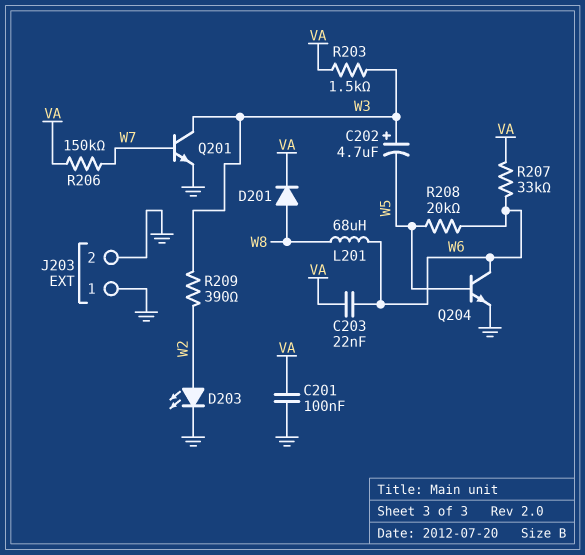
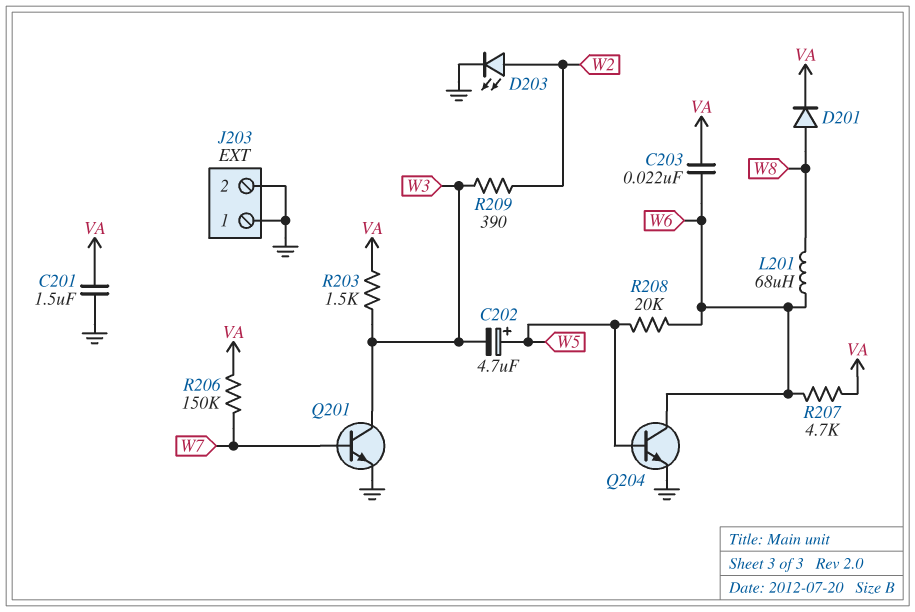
C201: 100nF (GND, VA) -> 1.5uF (GND, VA)
C202: 4.7uF (plus W3, minus W5) -> 4.7uF (plus W5, minus W3)
R207: 33k (VA, W6) -> 4.7k (VA, W6)

